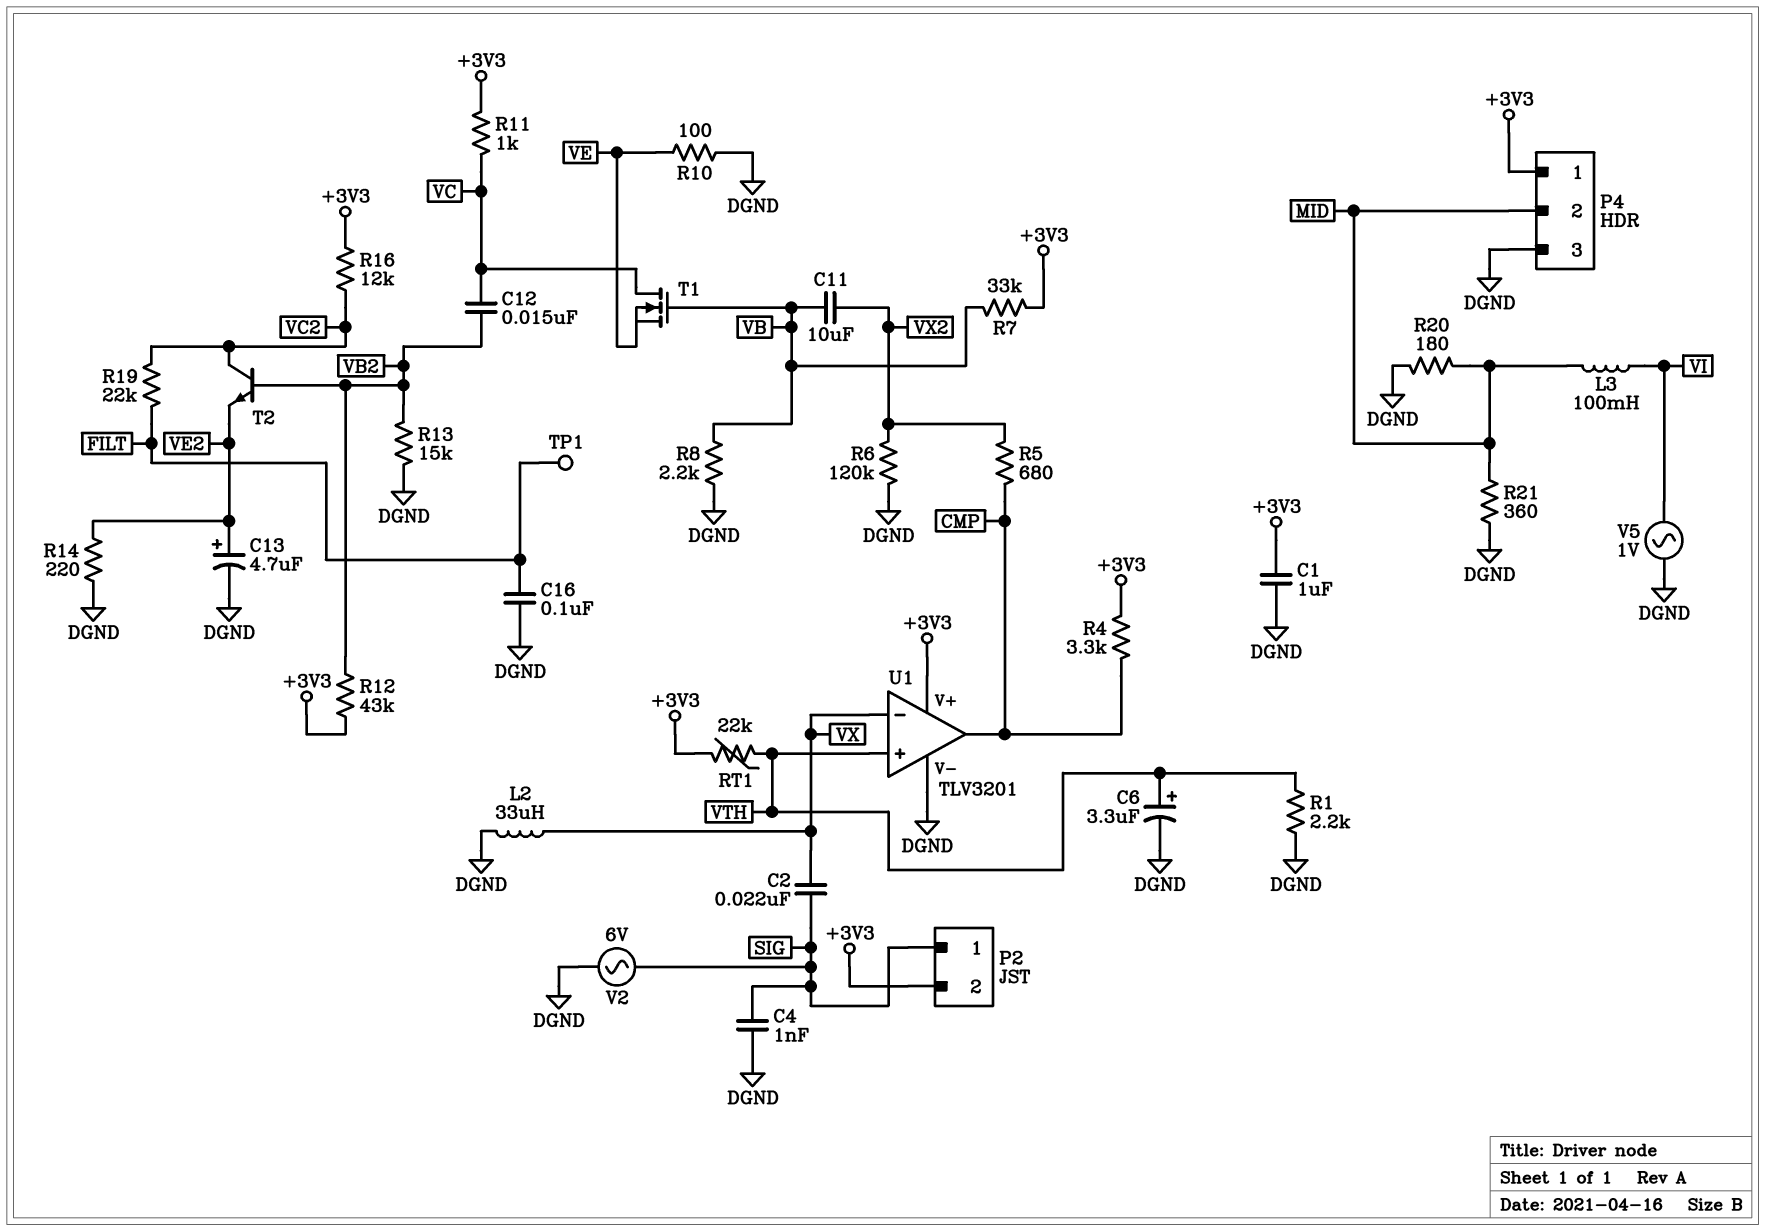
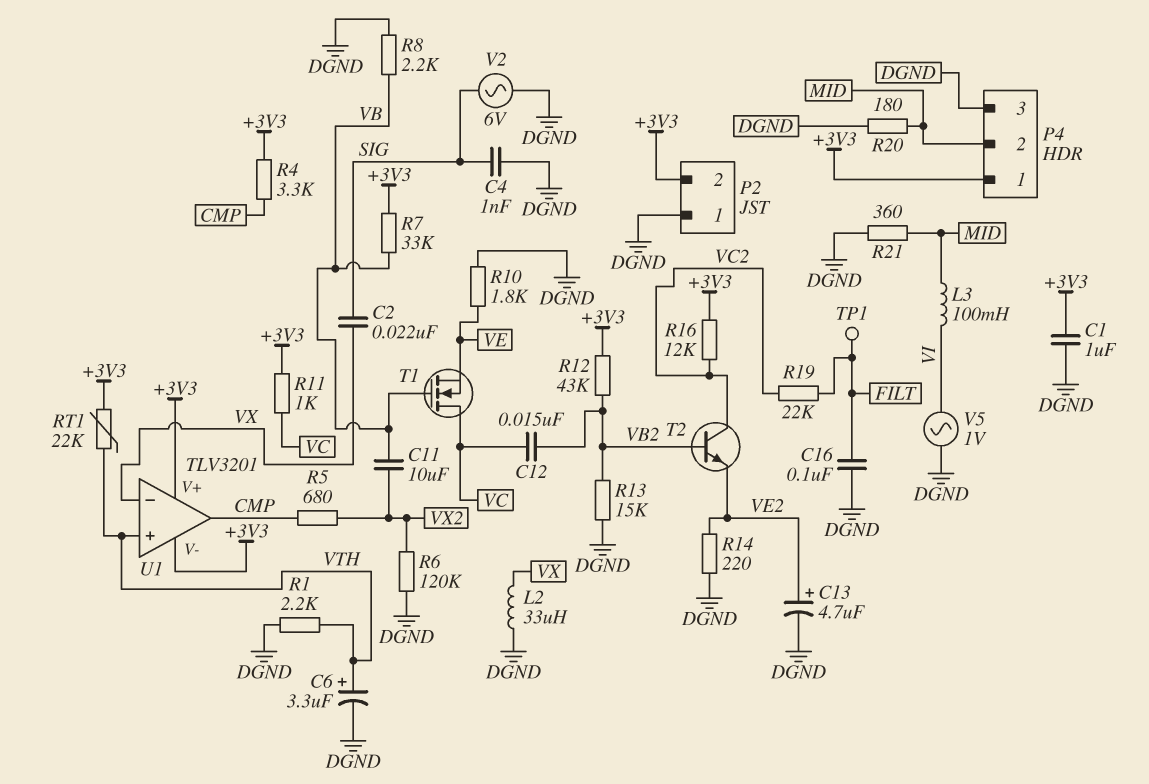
P2 pin 1: SIG -> DGND
R10: 100 (DGND, VE) -> 1.8k (DGND, VE)
U1 pin V-: DGND -> +3V3

